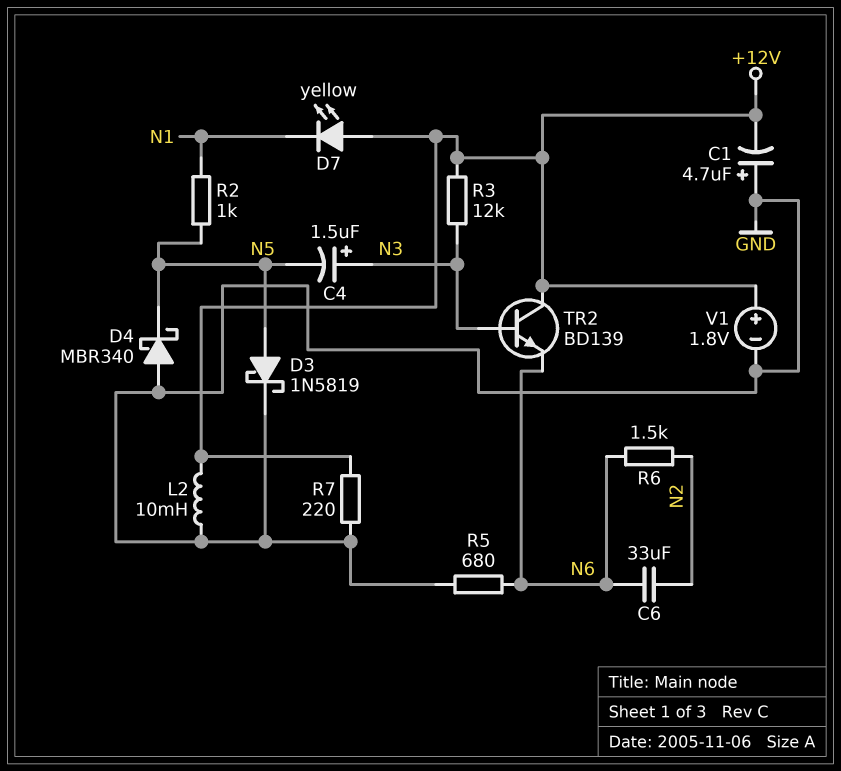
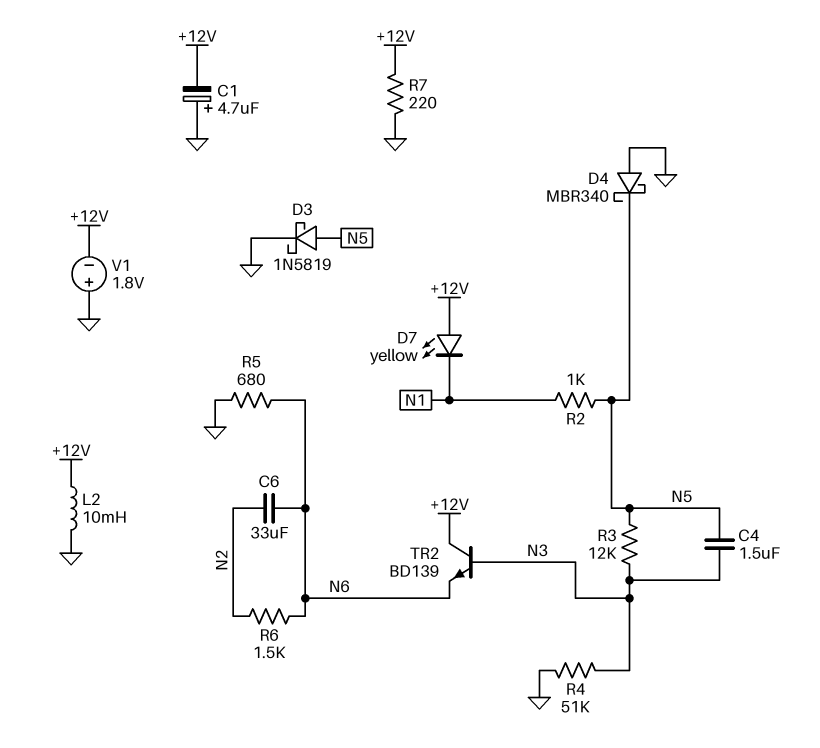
C4: 1.5uF (plus N3, minus N5) -> 1.5uF (N3, N5)
R3: 12k (+12V, N3) -> 12k (N3, N5)
R4: none -> 51k (GND, N3)
V1: 1.8V (plus +12V, minus GND) -> 1.8V (plus GND, minus +12V)

